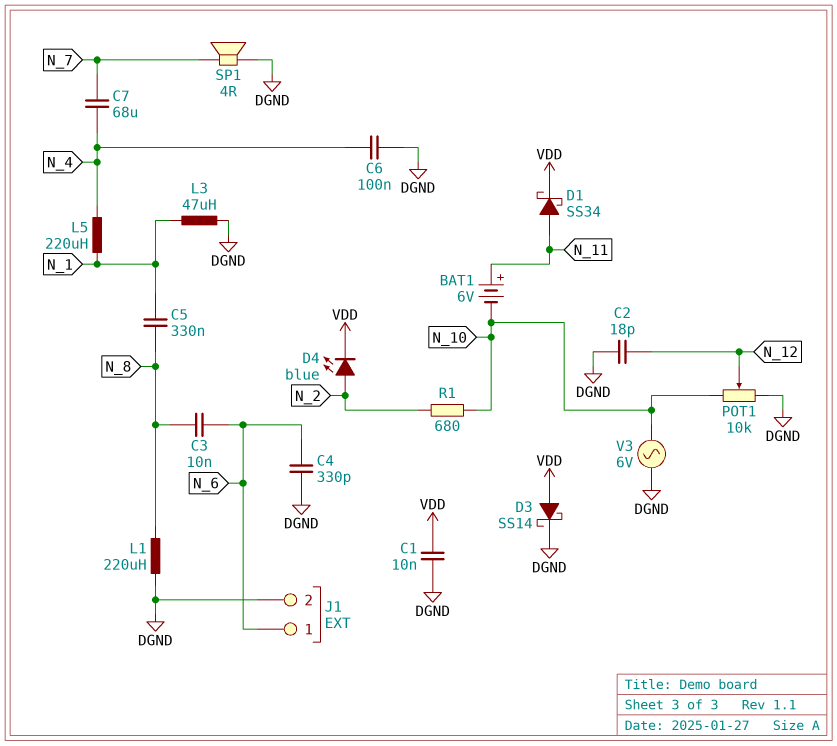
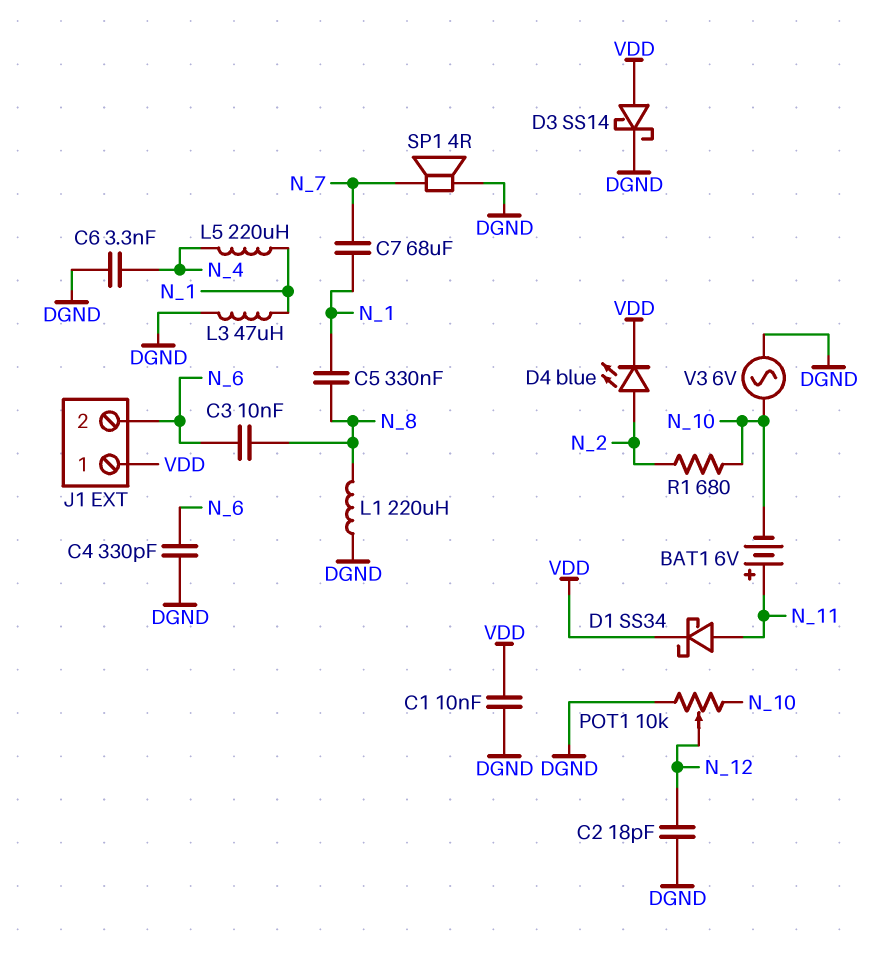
C6: 100nF (DGND, N_4) -> 3.3nF (DGND, N_4)
C7: 68uF (N_4, N_7) -> 68uF (N_1, N_7)
J1 pin 1: N_6 -> VDD
J1 pin 2: DGND -> N_6

